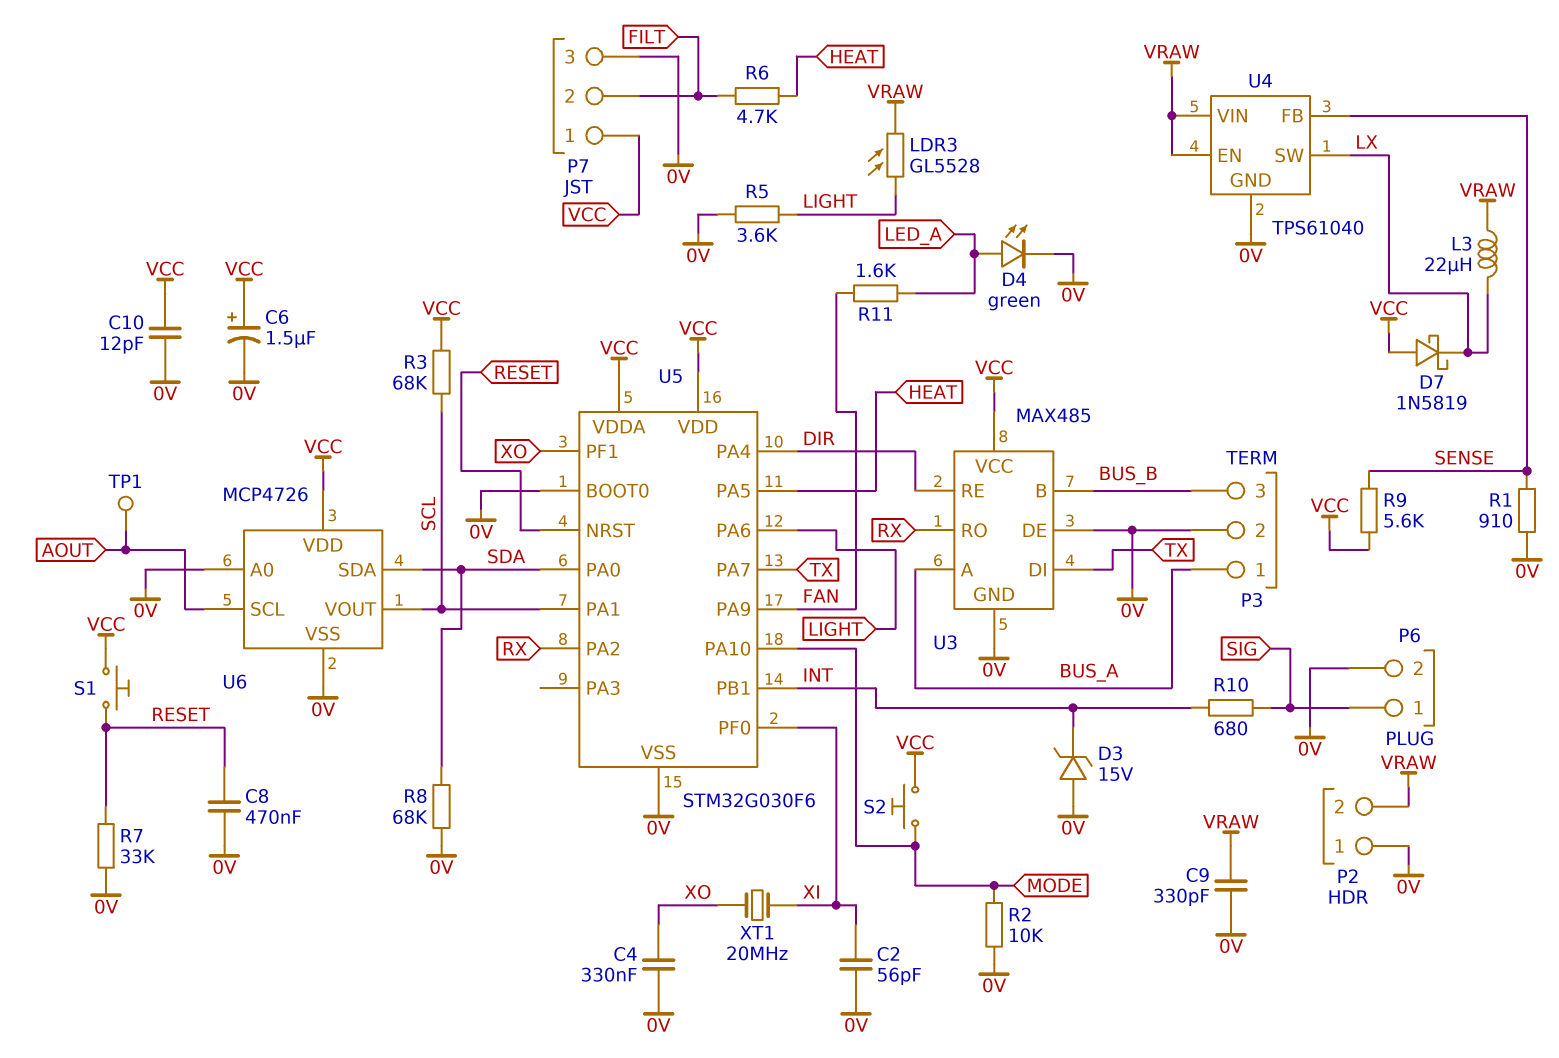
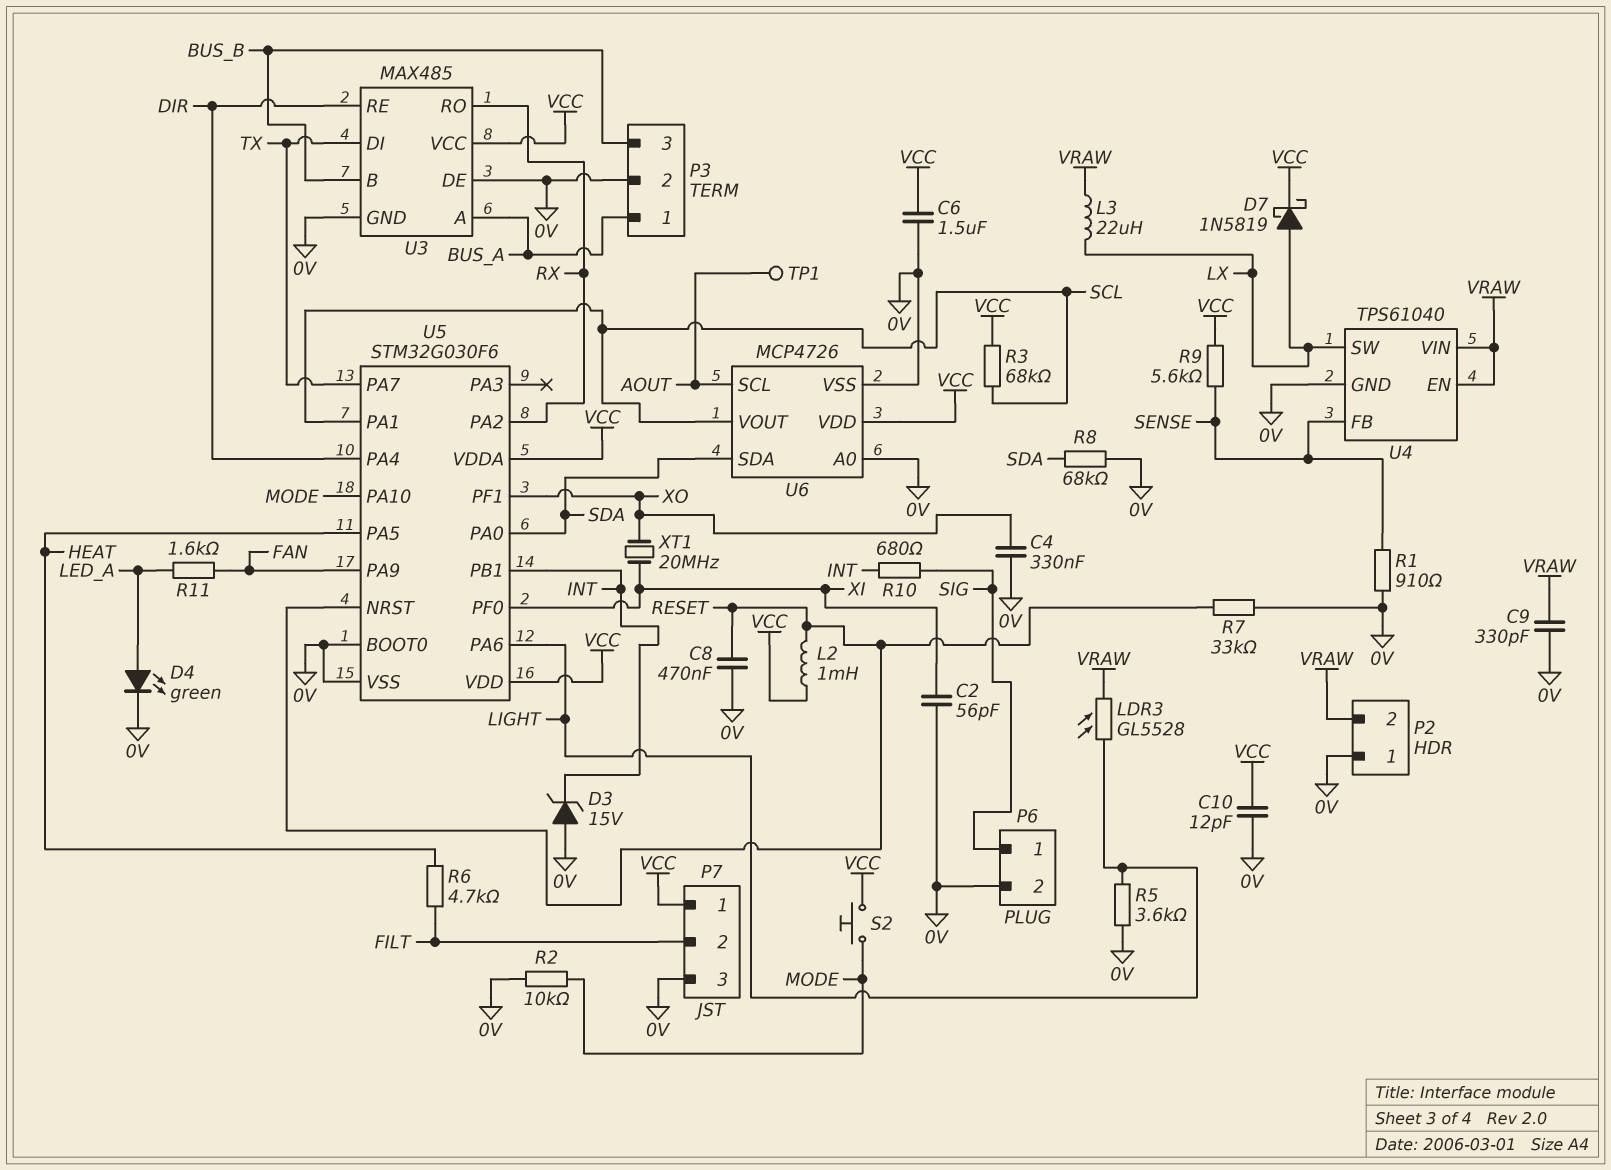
C6: 1.5uF (plus VCC, minus 0V) -> 1.5uF (0V, VCC)
D7: schottky 1N5819 (A VCC, K LX) -> schottky 1N5819 (A LX, K VCC)
L2: none -> 1mH (RESET, VCC)
S1: button (RESET, VCC) -> none

